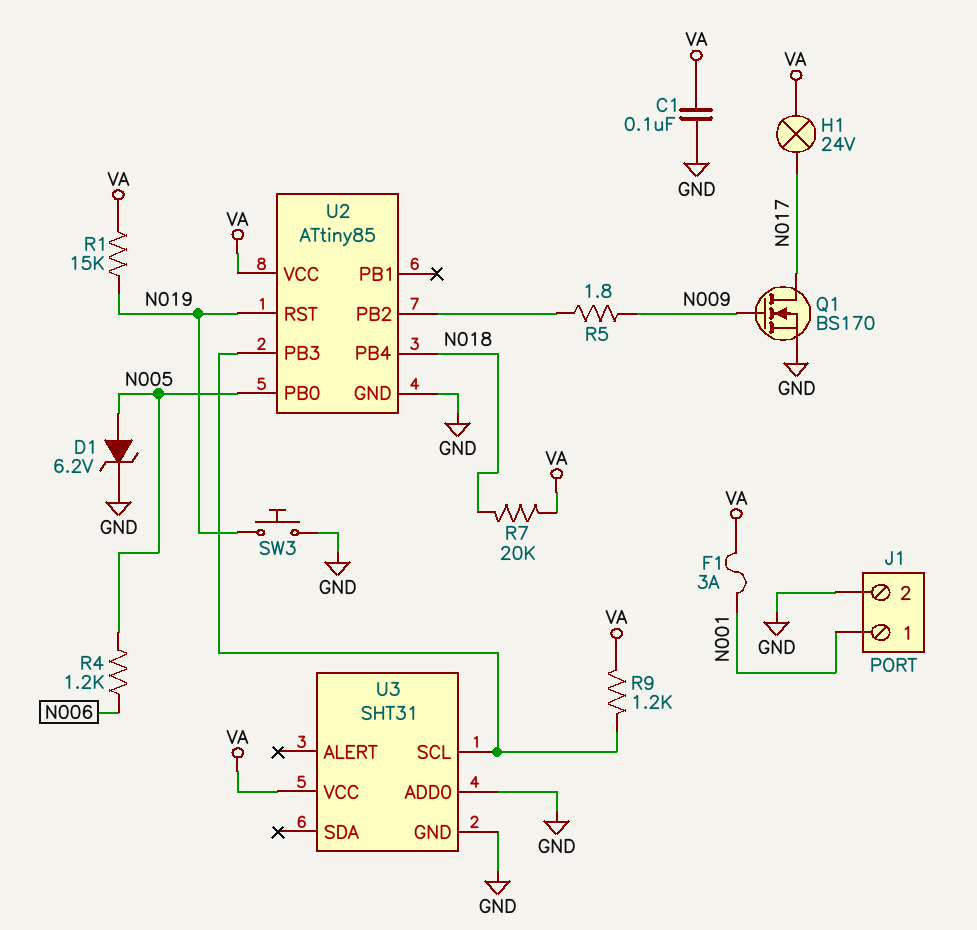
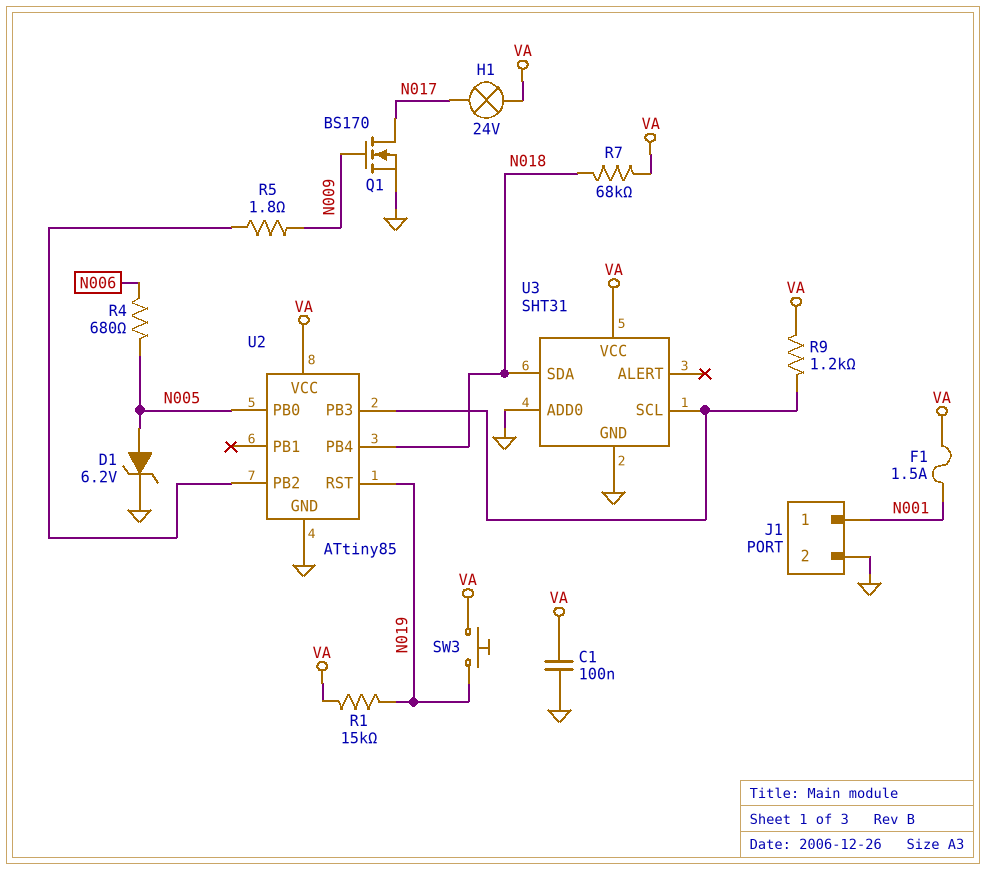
F1: 3A (N001, VA) -> 1.5A (N001, VA)
R4: 1.2k (N005, N006) -> 680 (N005, N006)
R7: 20k (N018, VA) -> 68k (N018, VA)
SW3: button (GND, N019) -> button (N019, VA)
U3 pin SDA: none -> N018

